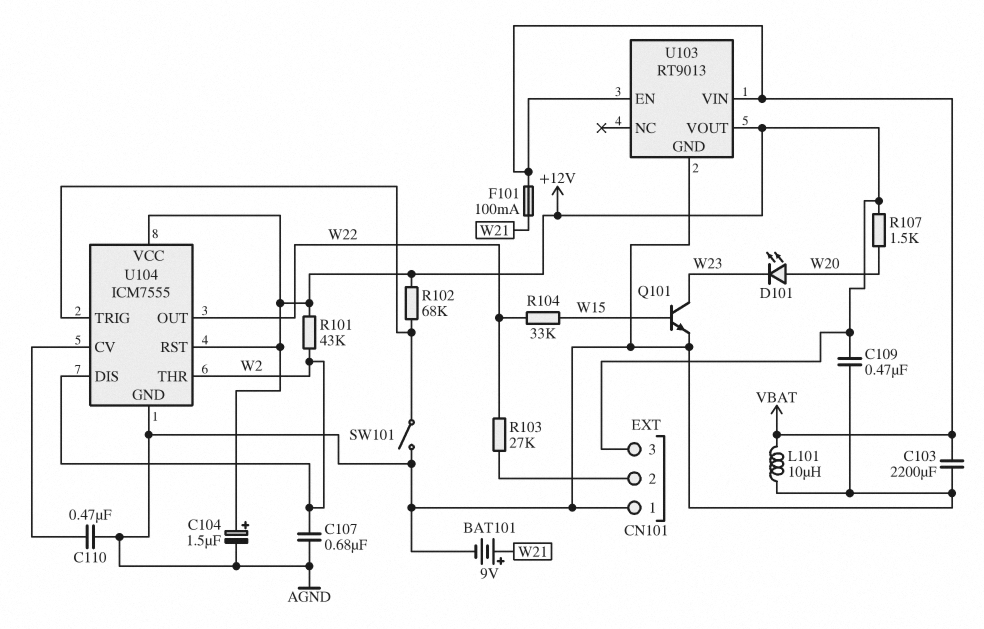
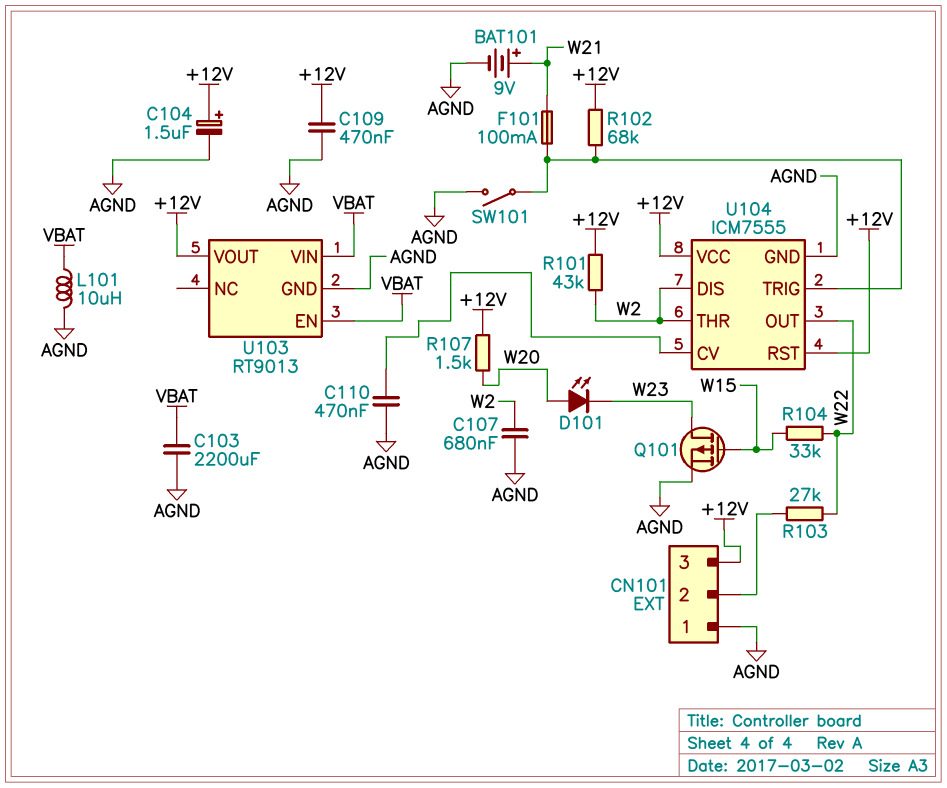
F101: 100mA (VBAT, W21) -> 100mA (U104/TRIG, W21)
Q101: NPN (B W15, C W23, E AGND) -> PMOS (G W15, D W23, S AGND)

